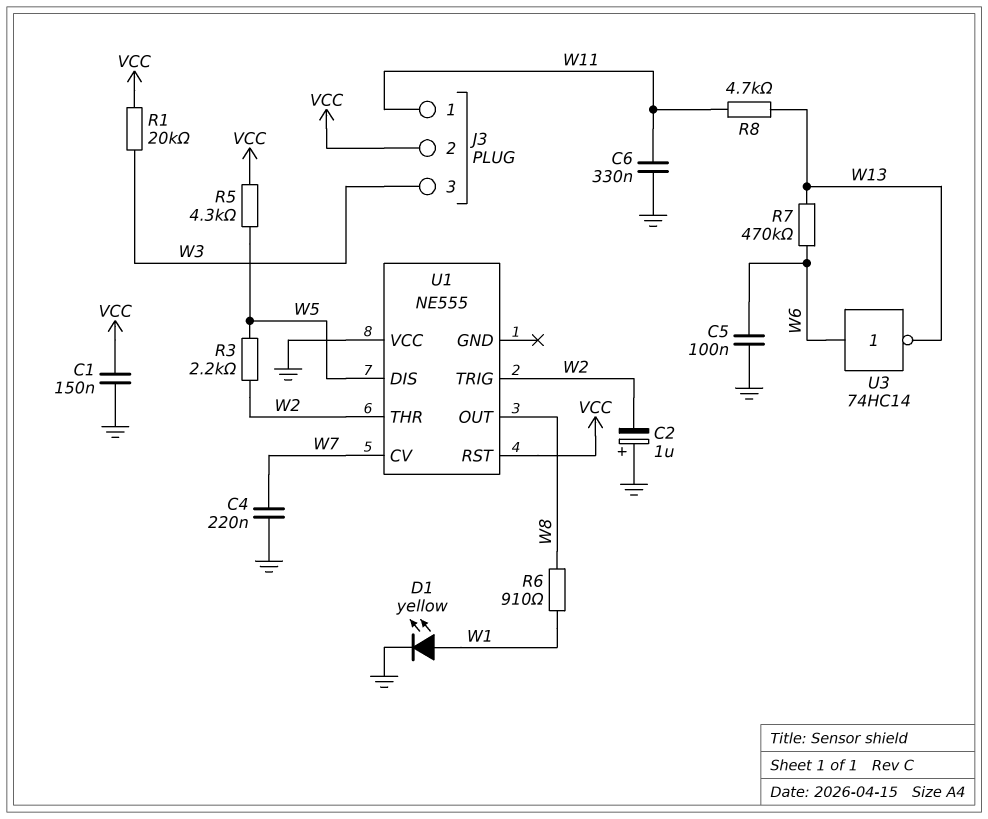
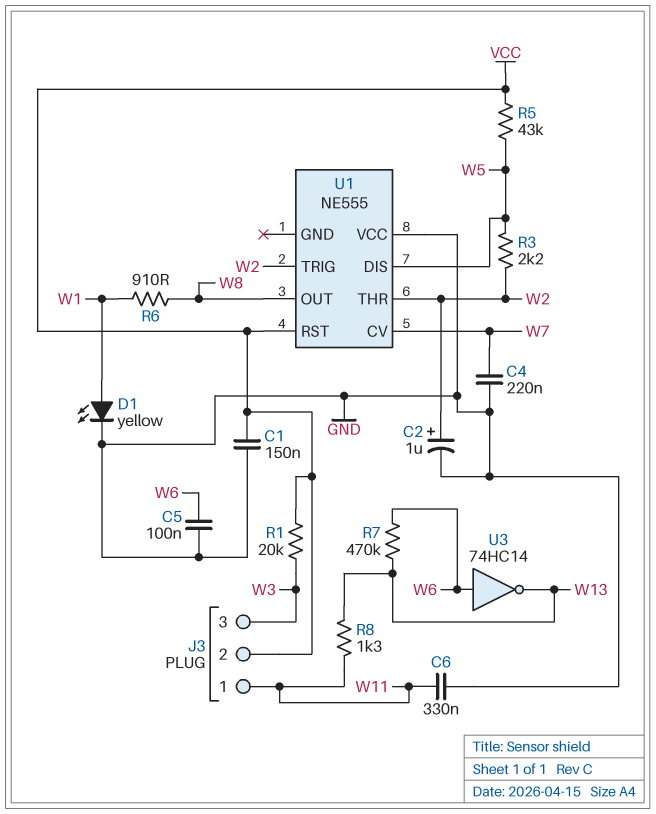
C2: 1uF (plus GND, minus W2) -> 1uF (plus W2, minus GND)
R5: 4.3k (VCC, W5) -> 43k (VCC, W5)
R8: 4.7k (W11, W13) -> 1.3k (W11, W13)

